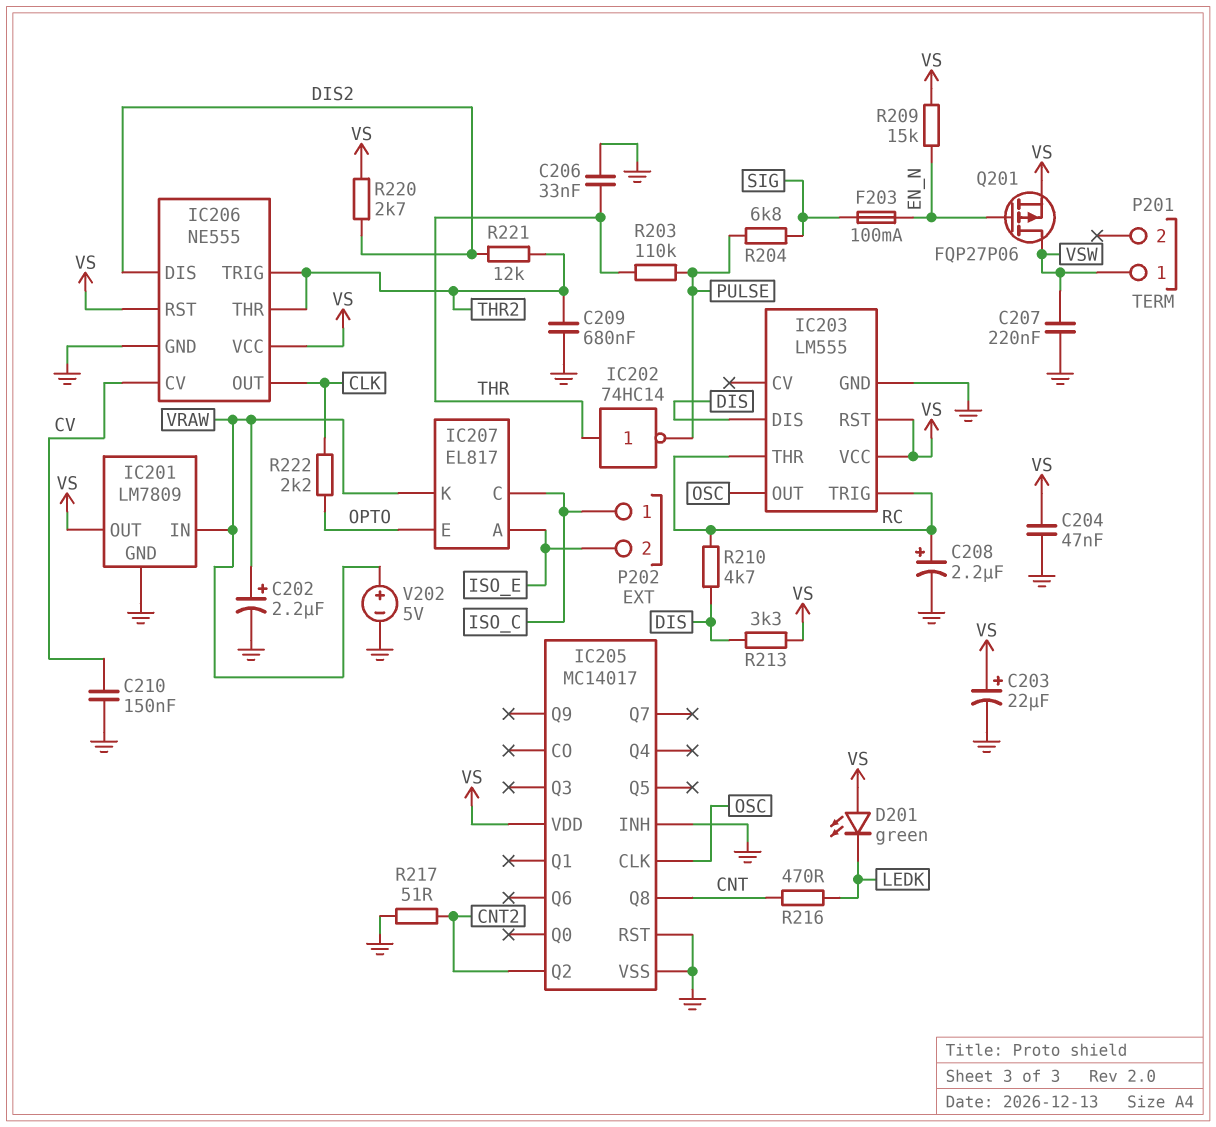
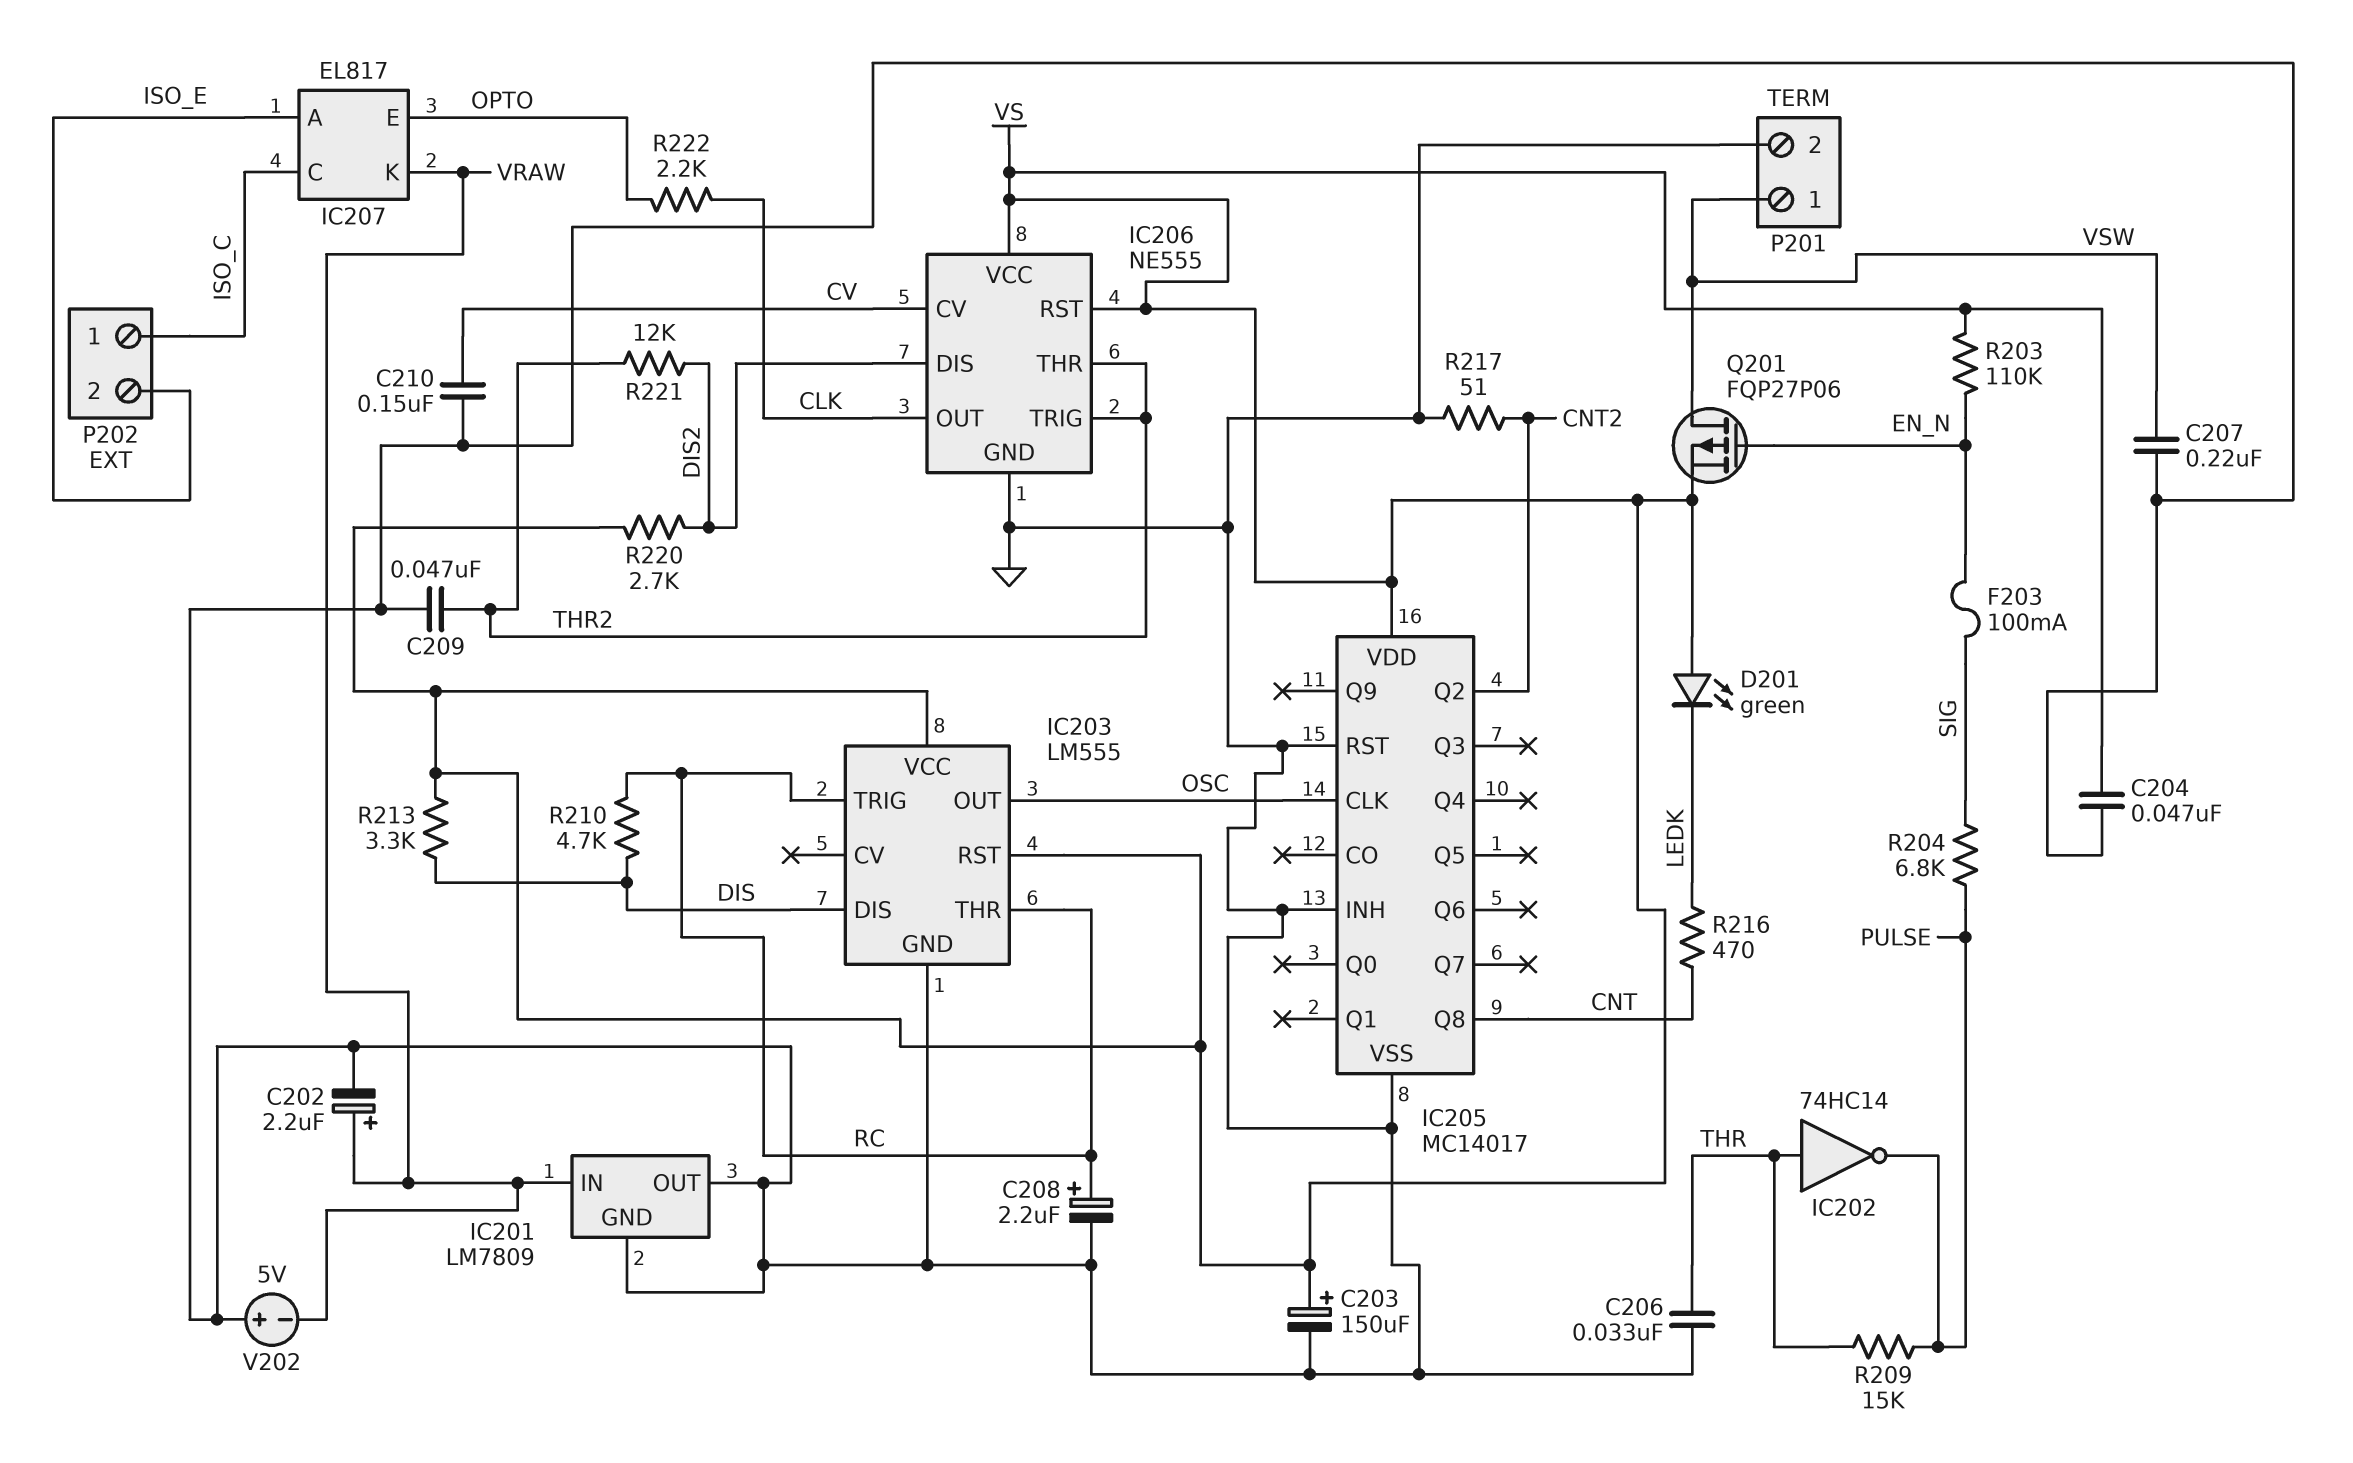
C203: 22uF (plus VS, minus GND) -> 150uF (plus VS, minus GND)
C209: 680nF (GND, THR2) -> 47nF (GND, THR2)
IC201 pin OUT: VS -> GND
P201 pin 2: none -> GND
R203: 110k (PULSE, THR) -> 110k (EN_N, VS)
R209: 15k (EN_N, VS) -> 15k (PULSE, THR)
V202: 5V (plus VRAW, minus GND) -> 5V (plus GND, minus VRAW)

